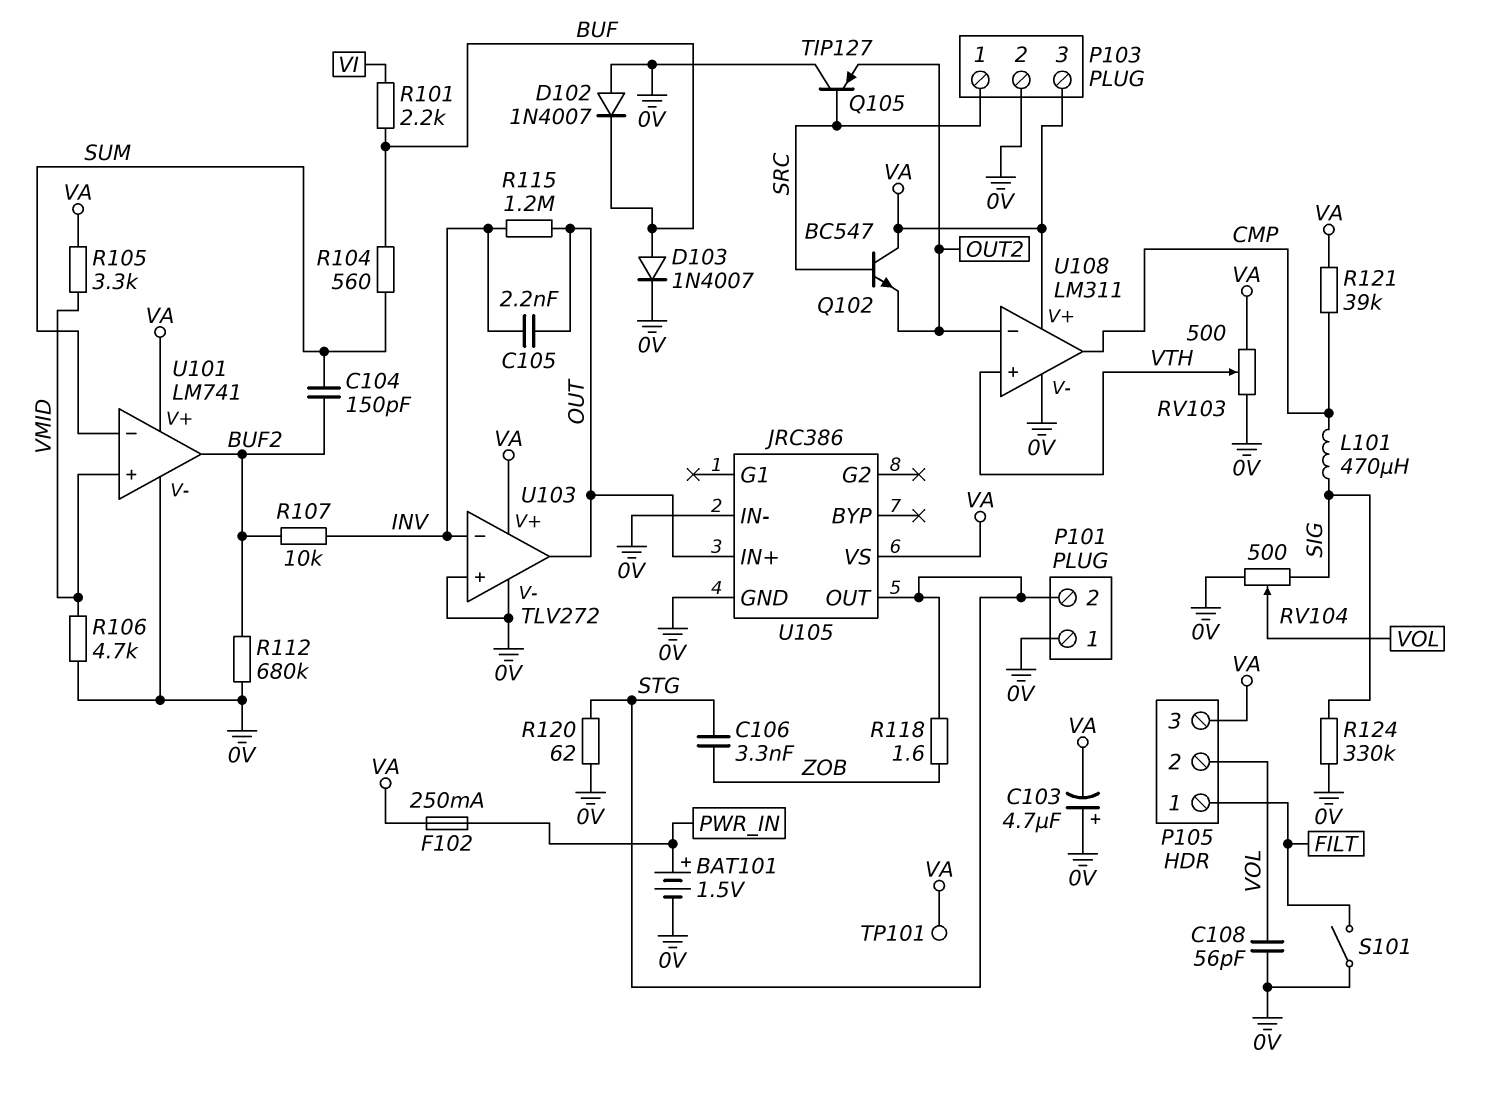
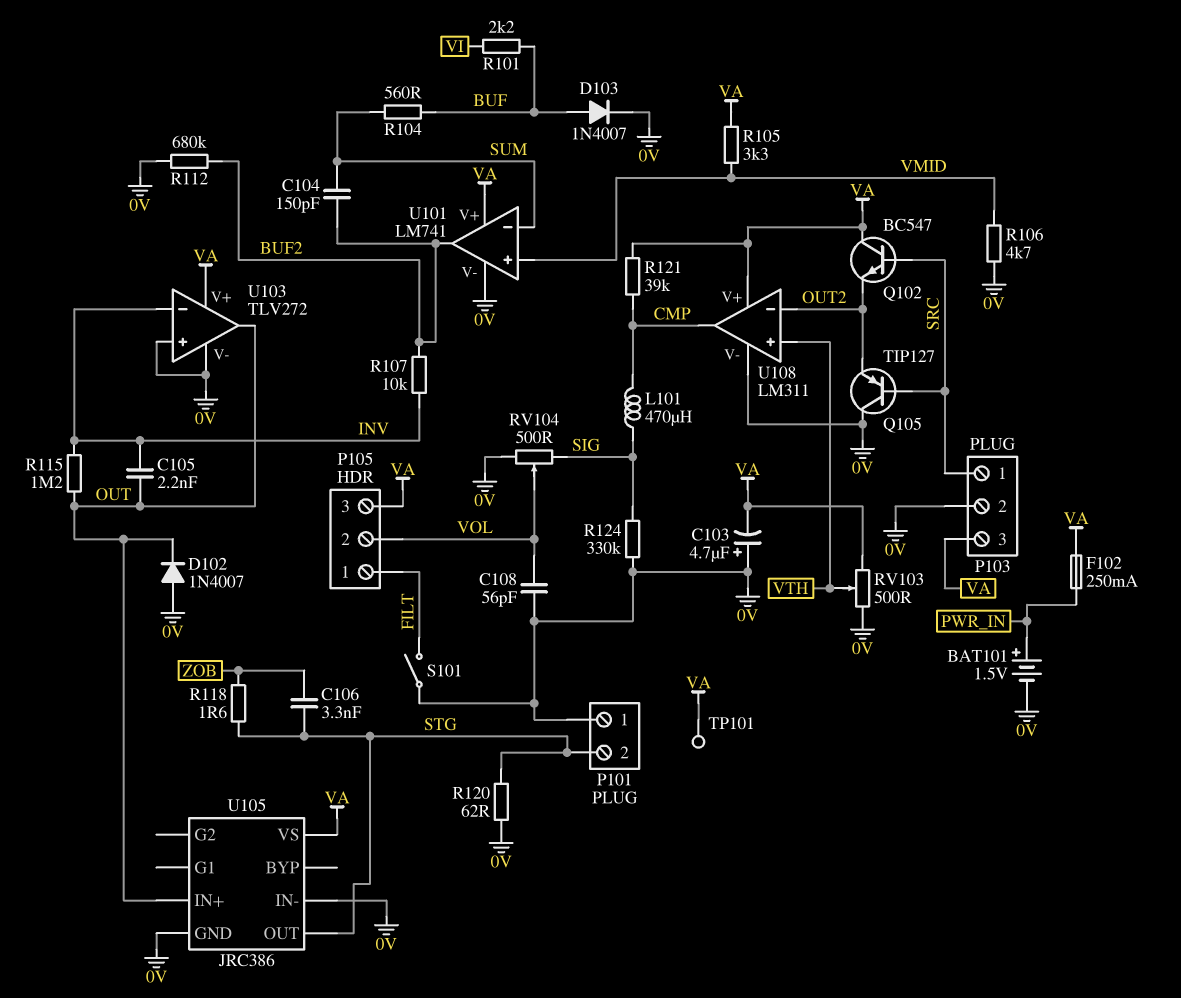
D102: diode 1N4007 (A 0V, K BUF) -> diode 1N4007 (A 0V, K OUT)

